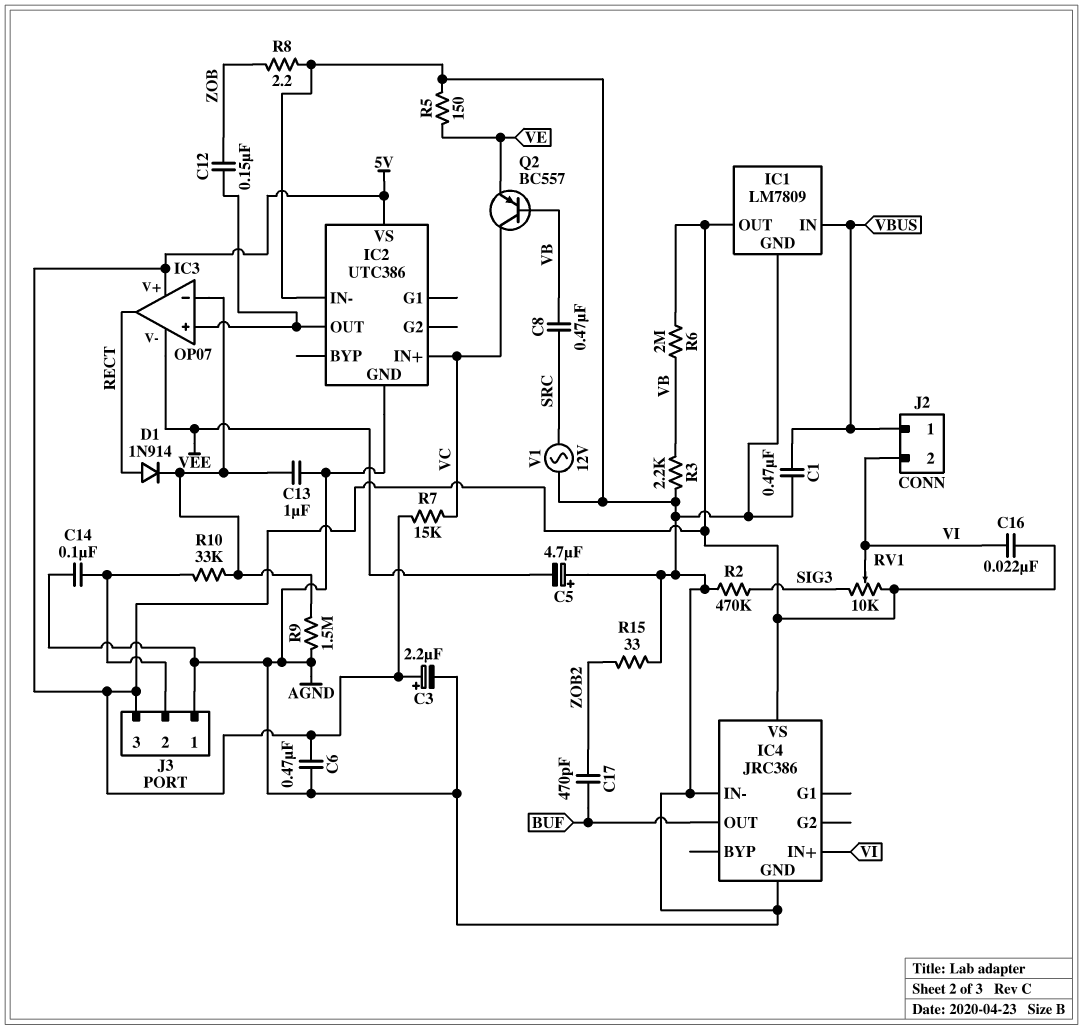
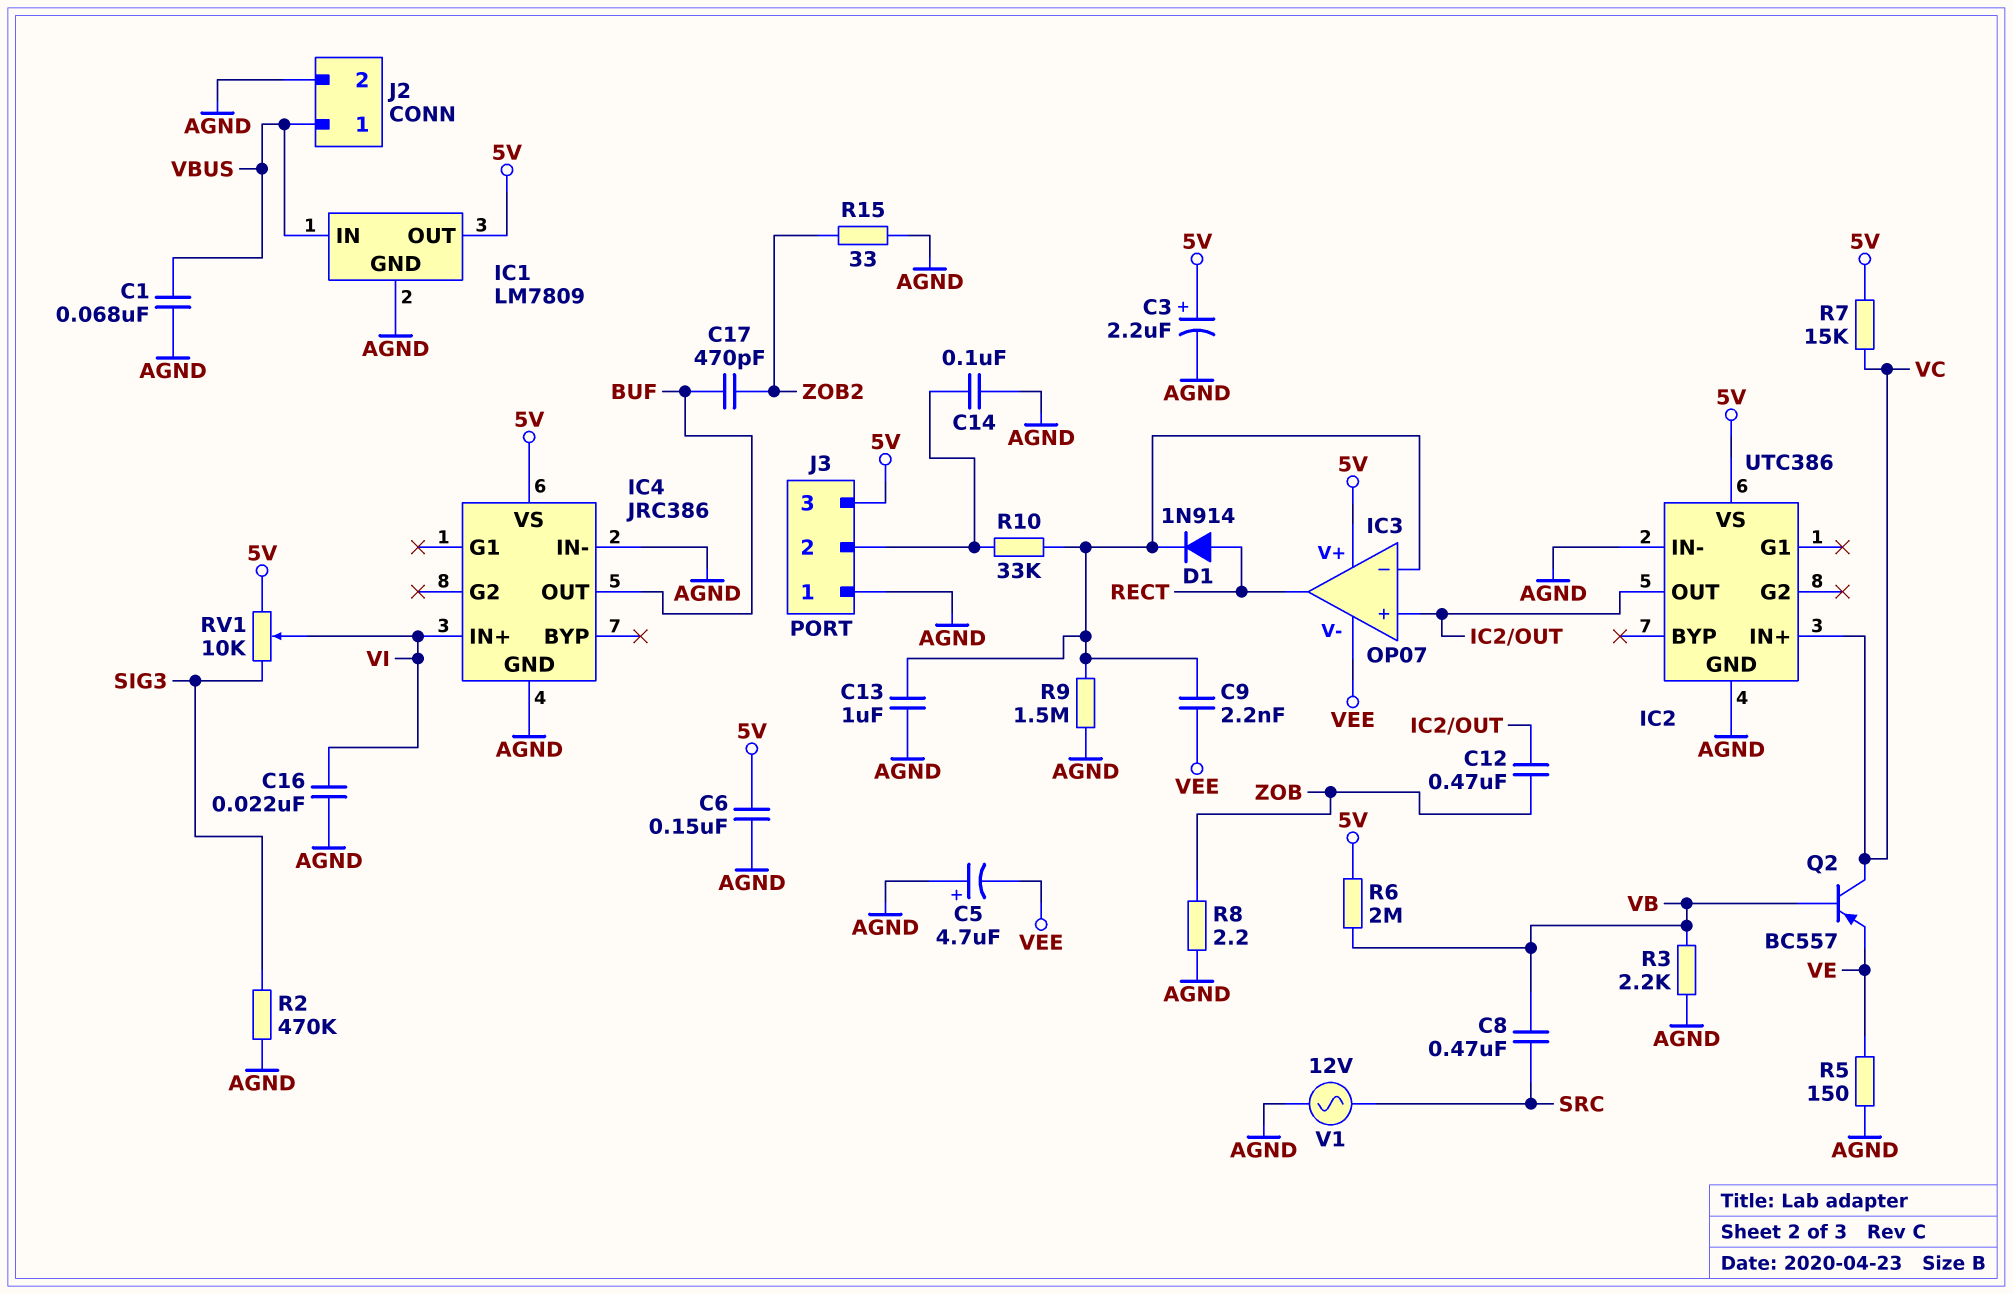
C1: 470nF (AGND, VBUS) -> 68nF (AGND, VBUS)
C6: 470nF (5V, AGND) -> 150nF (5V, AGND)
C9: none -> 2.2nF (IC3/in-, VEE)
C12: 150nF (IC2/OUT, ZOB) -> 470nF (IC2/OUT, ZOB)
C16: 22nF (5V, VI) -> 22nF (AGND, VI)
J2 pin 2: VI -> AGND

